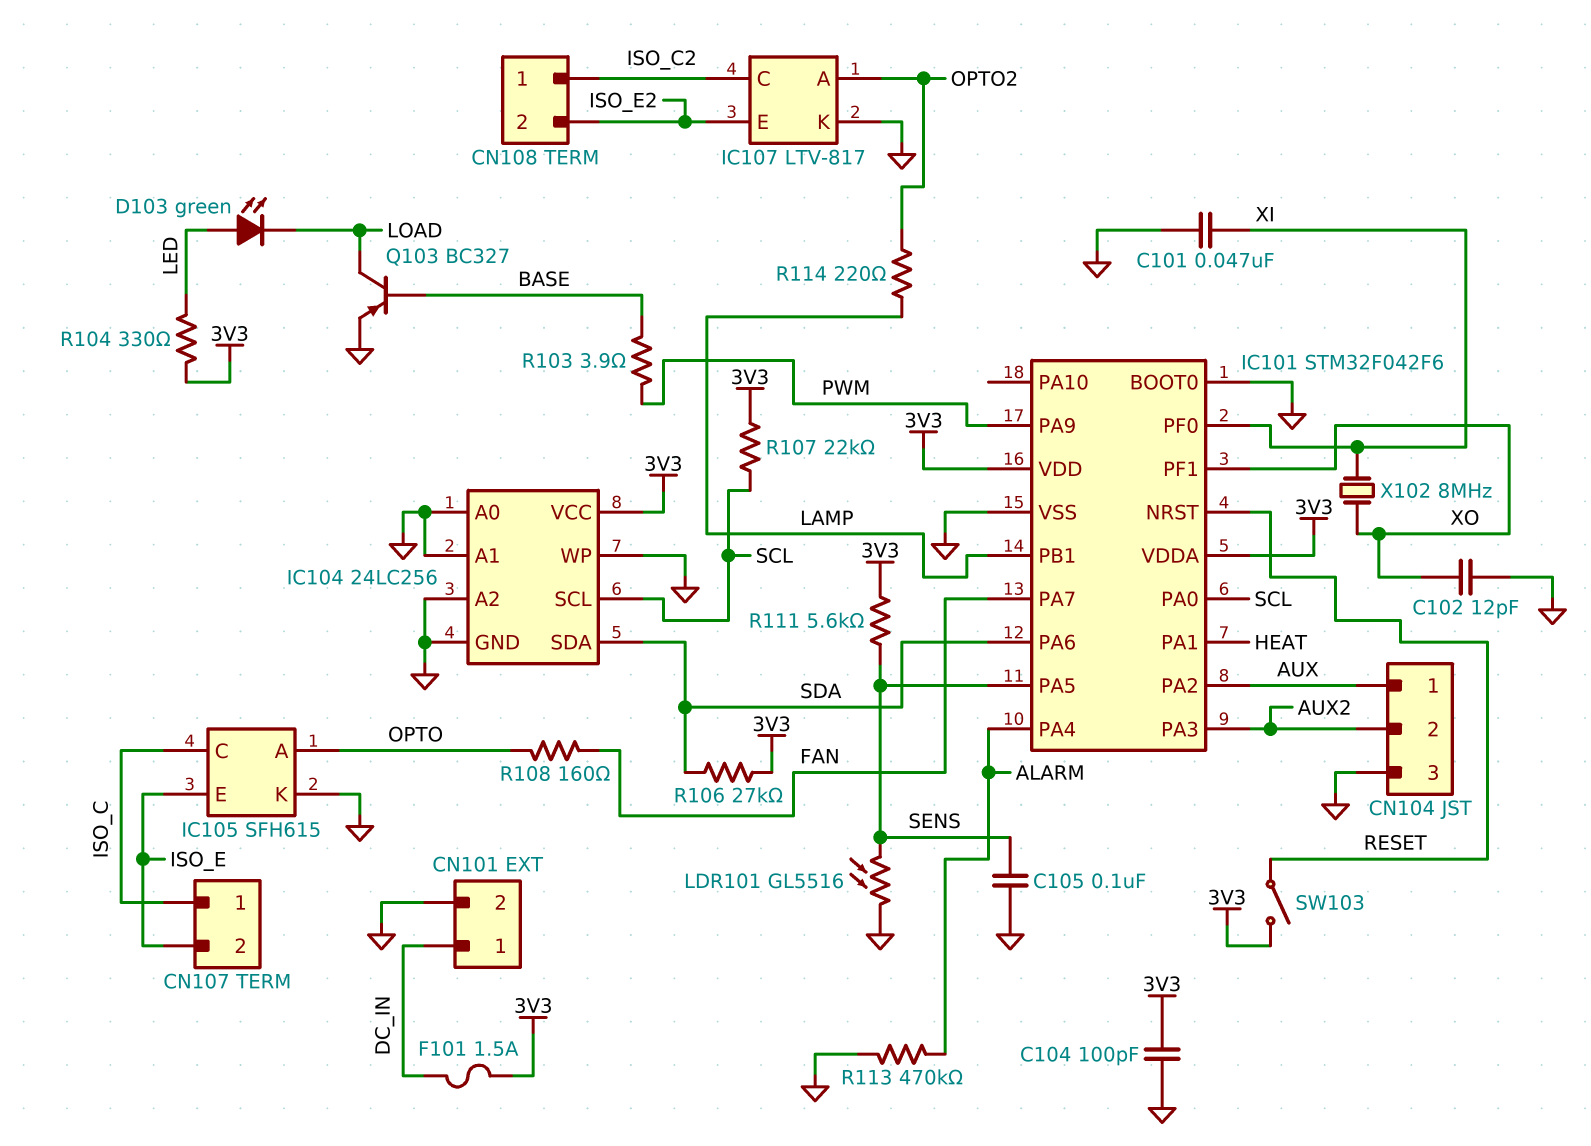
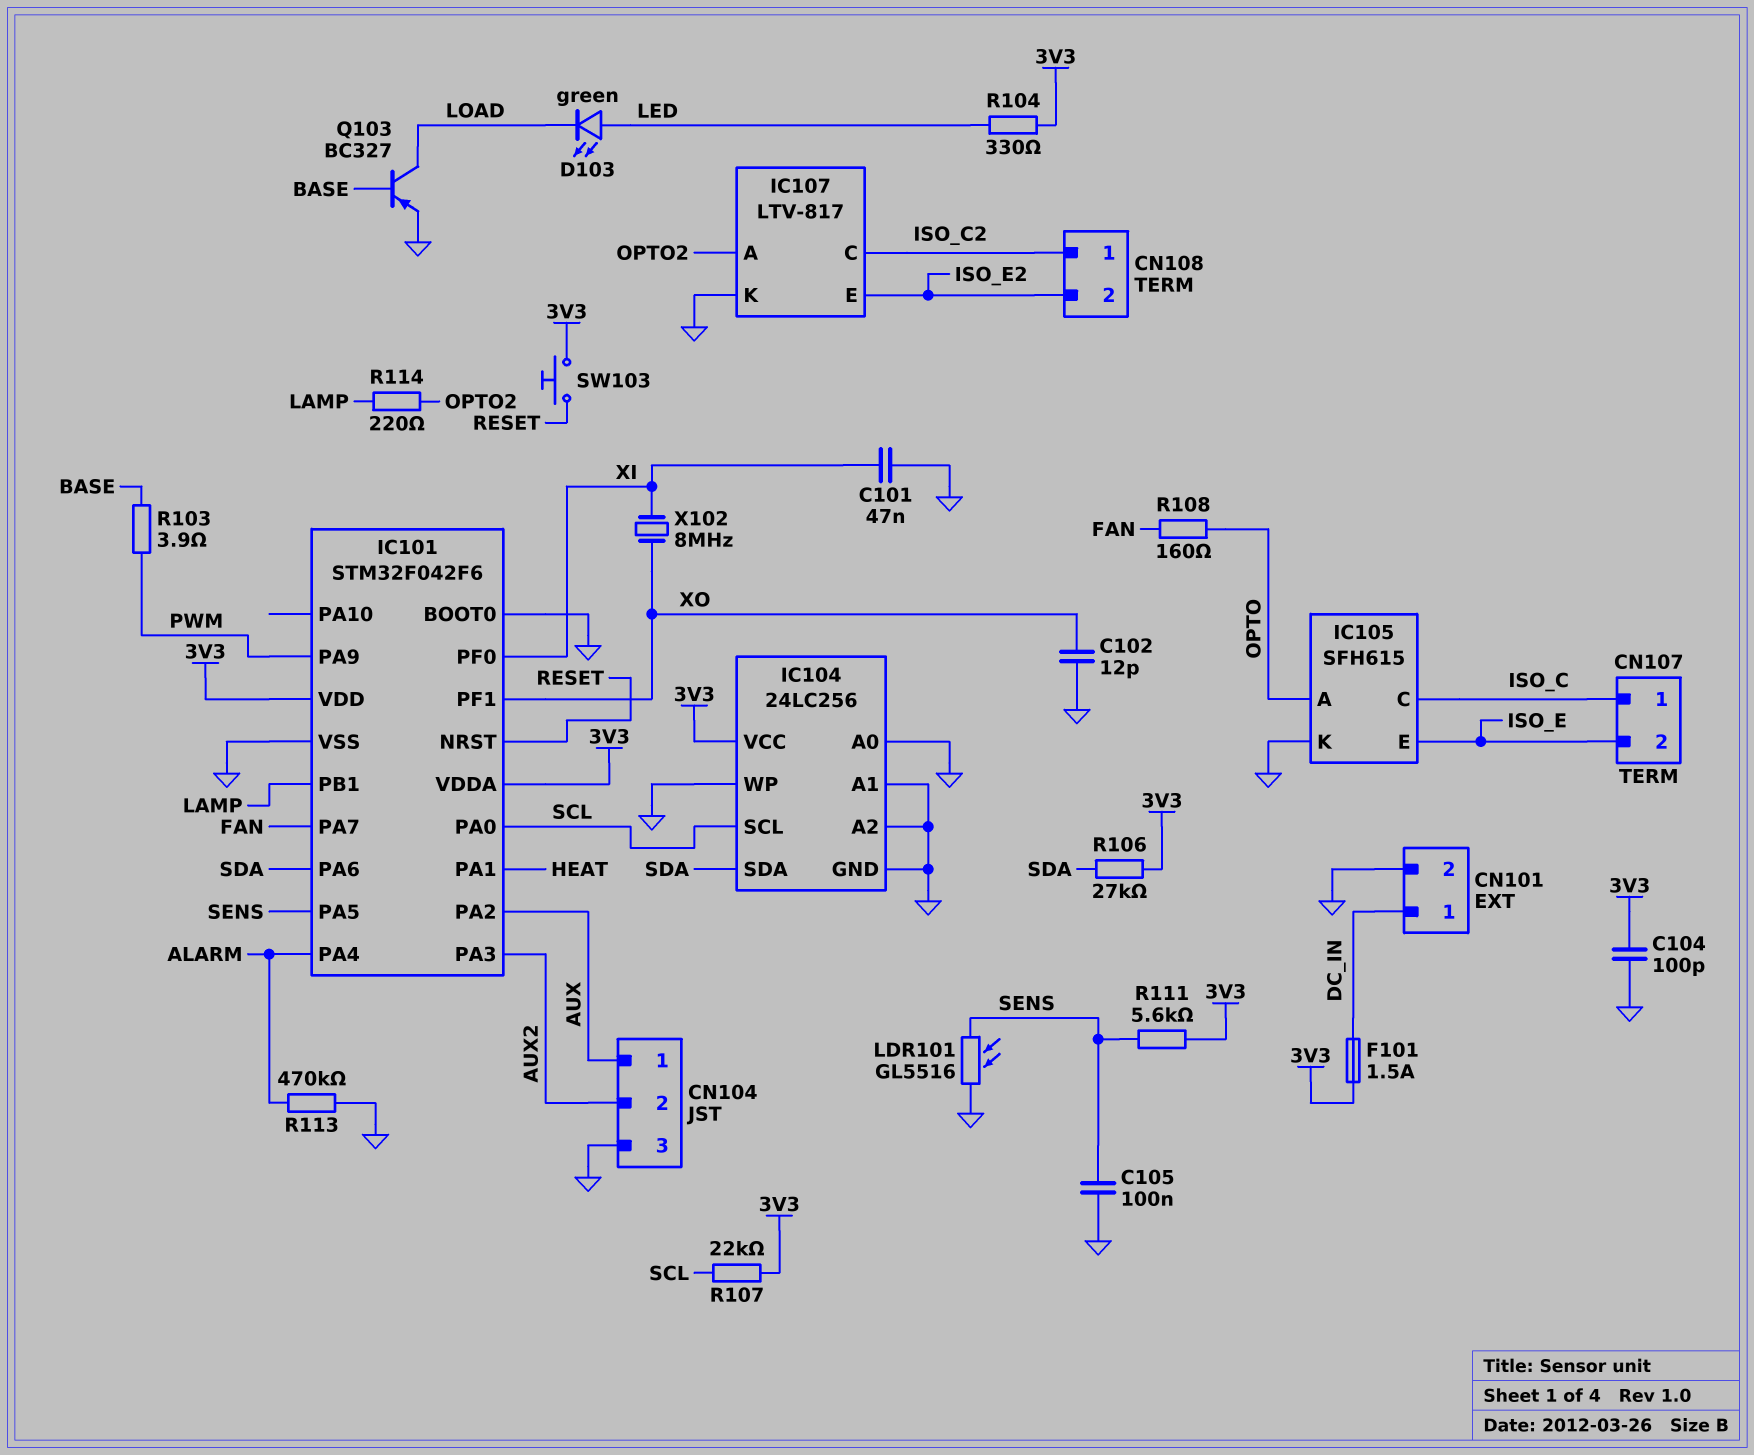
SW103: switch (3V3, RESET) -> button (3V3, RESET)

